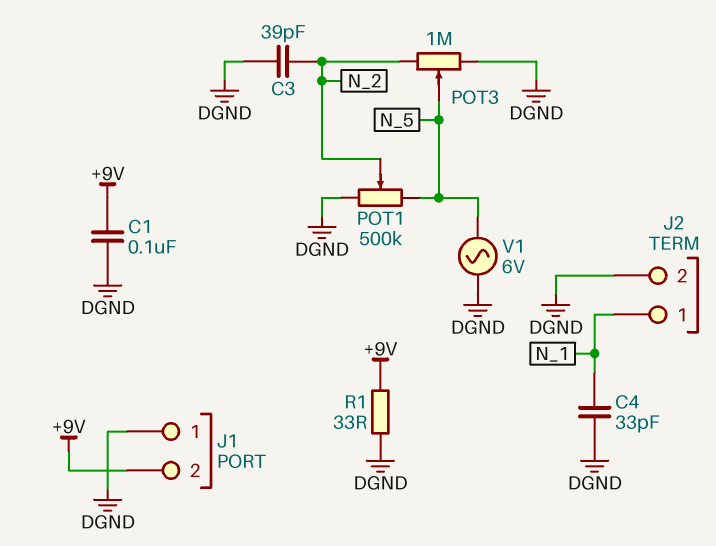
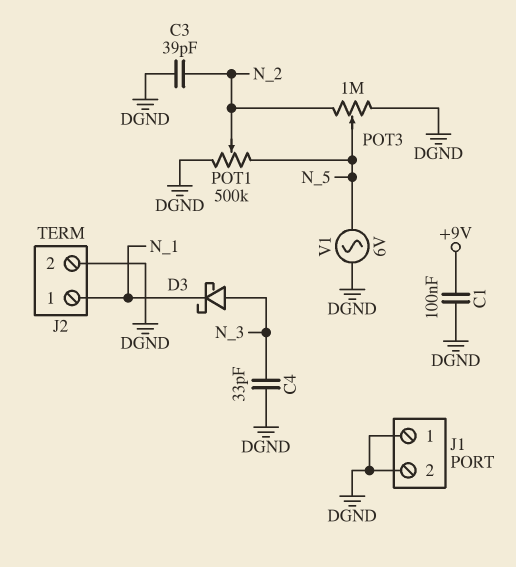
C4: 33pF (DGND, N_1) -> 33pF (DGND, N_3)
D3: none -> schottky (A N_3, K N_1)
J1 pin 2: +9V -> DGND
R1: 33 (+9V, DGND) -> none

